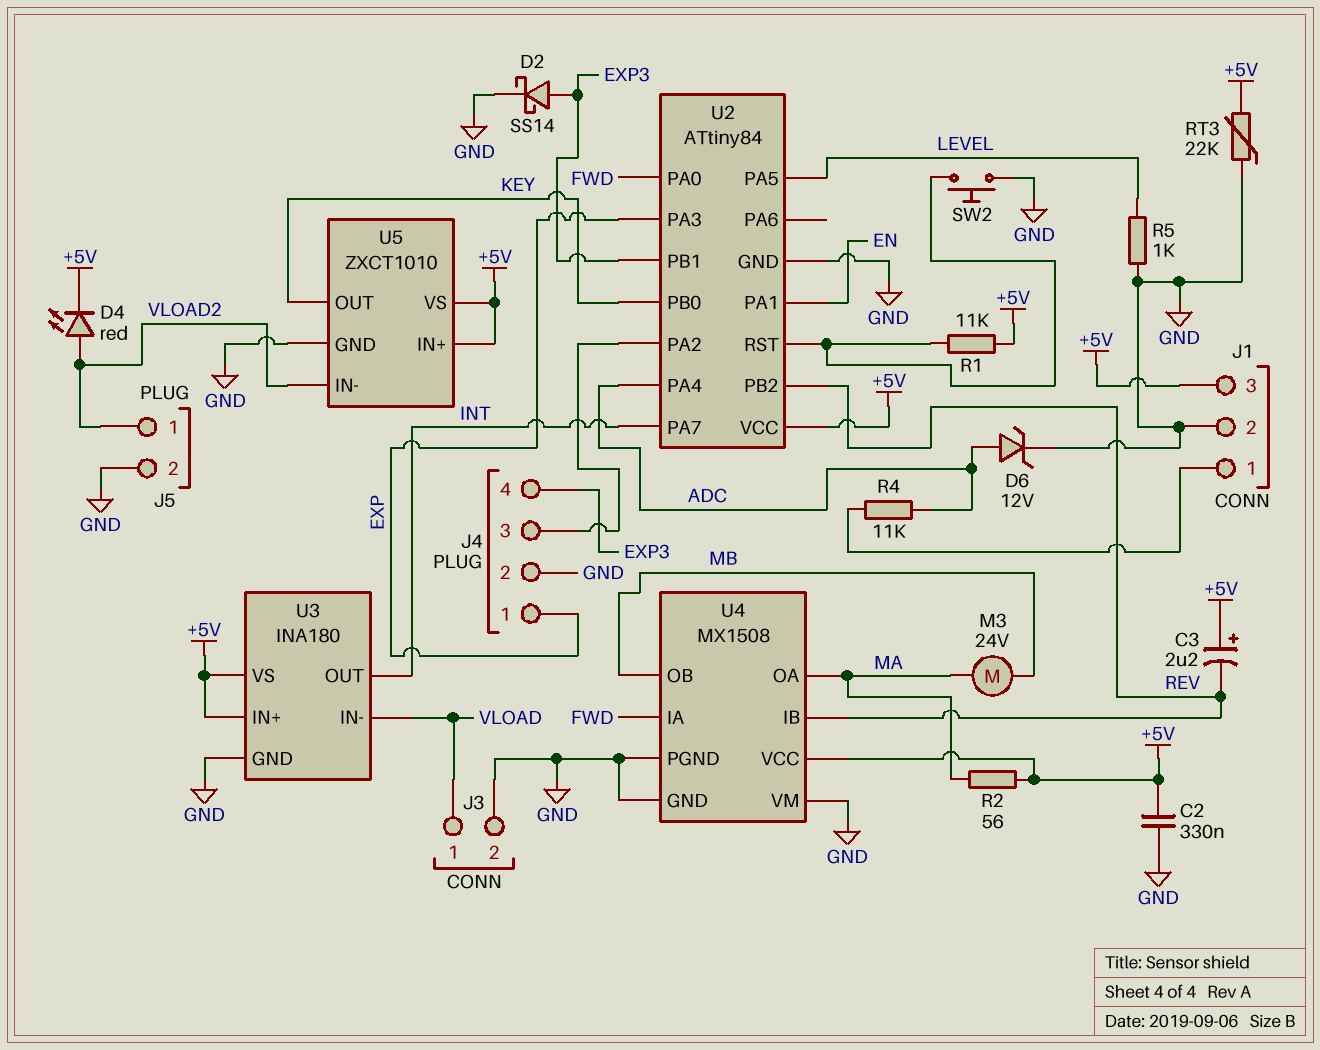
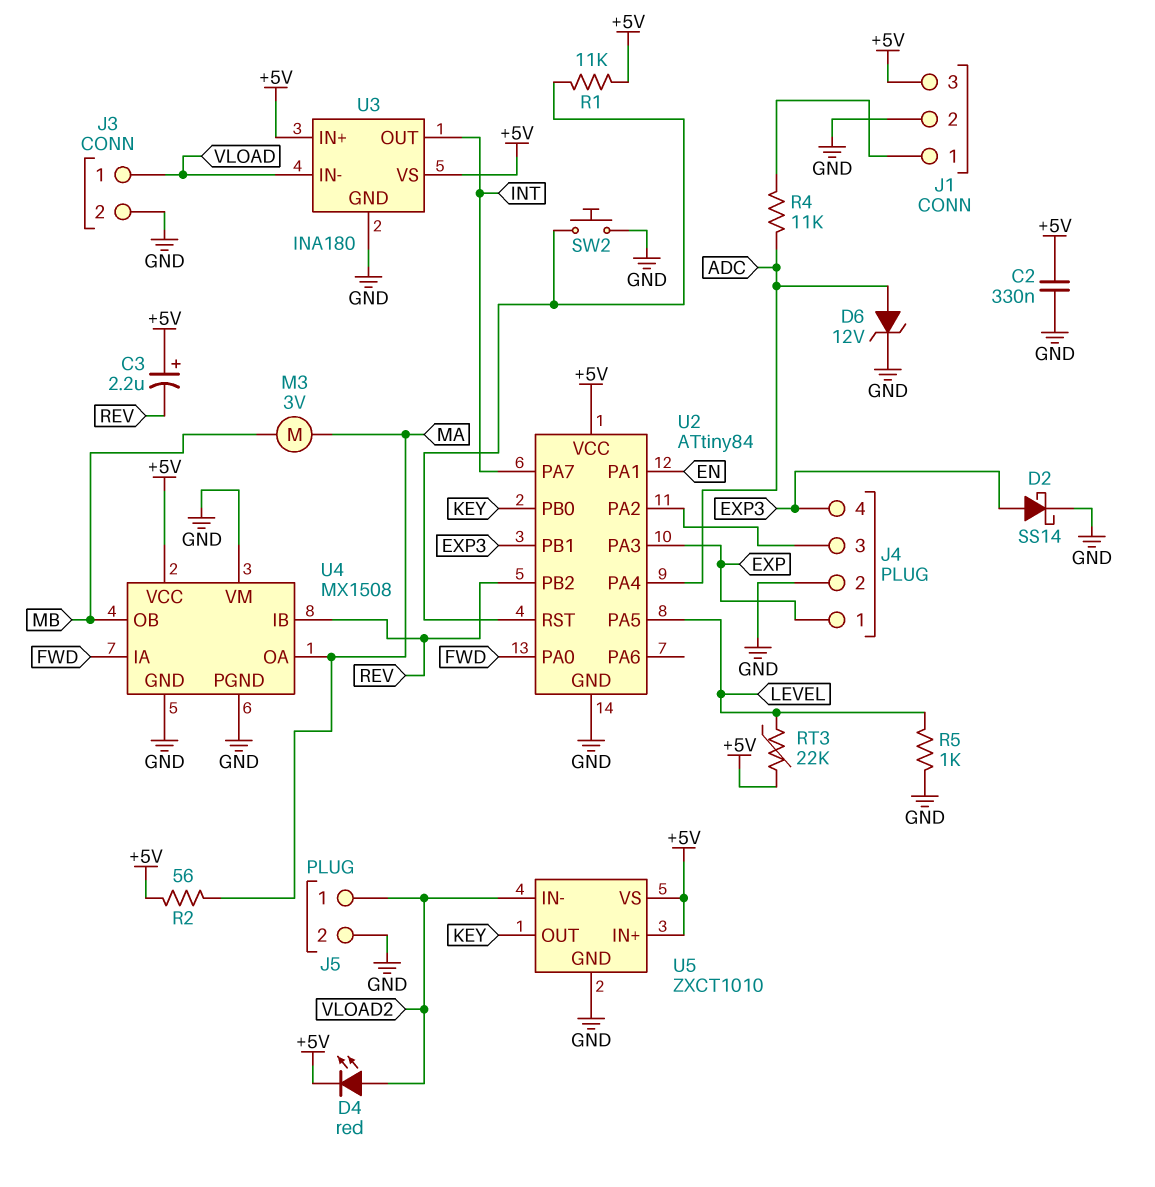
M3: motor 24V (MA, MB) -> motor 3V (MA, MB)
RT3: 22k (+5V, GND) -> 22k (+5V, LEVEL)

